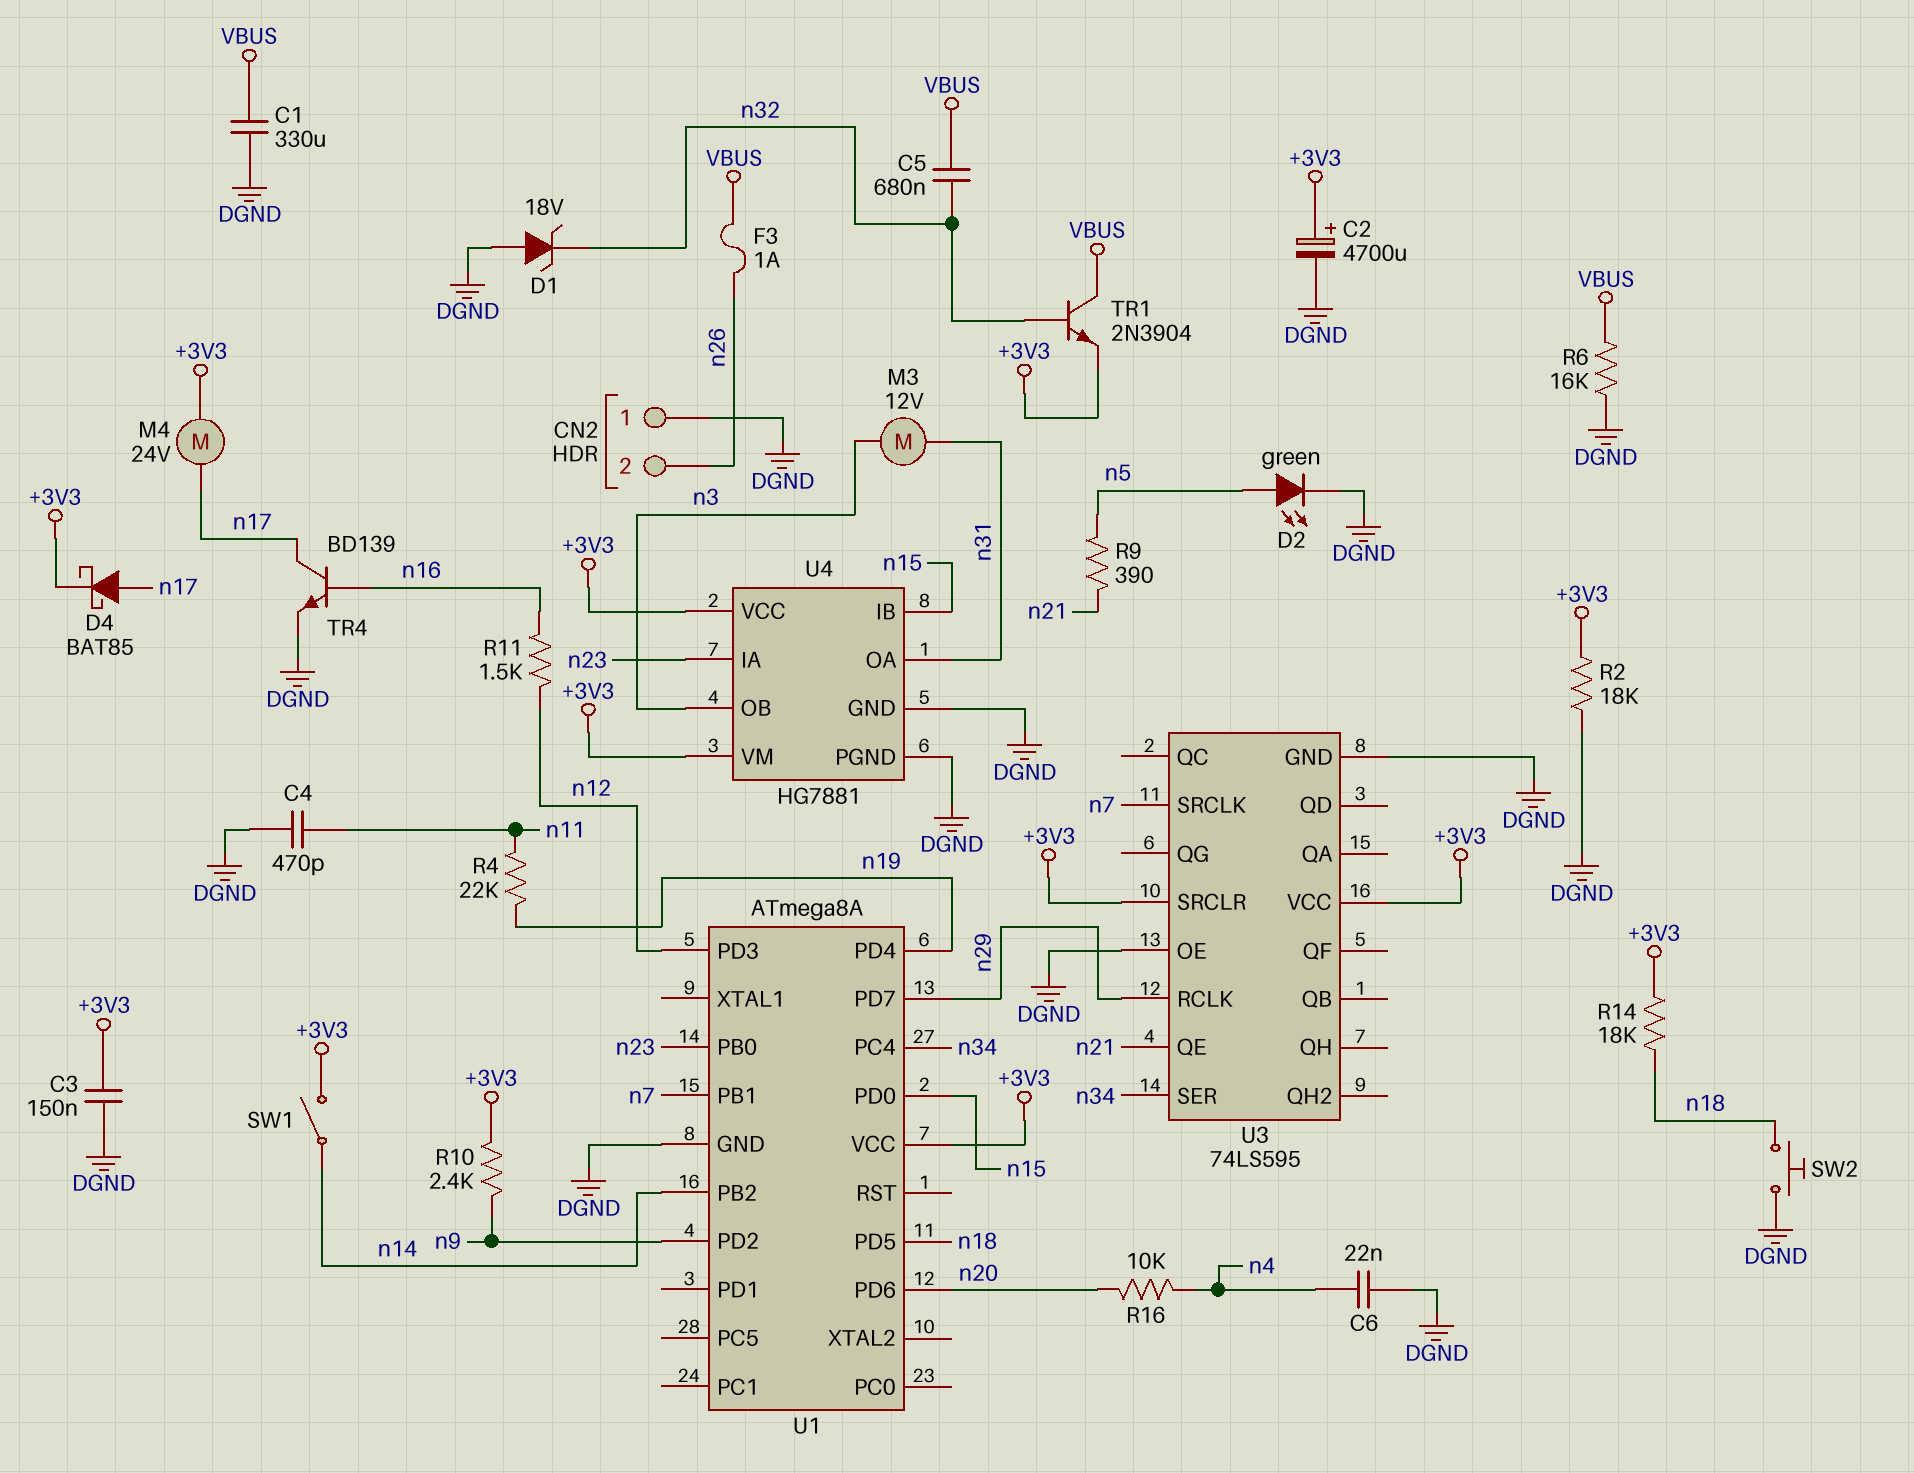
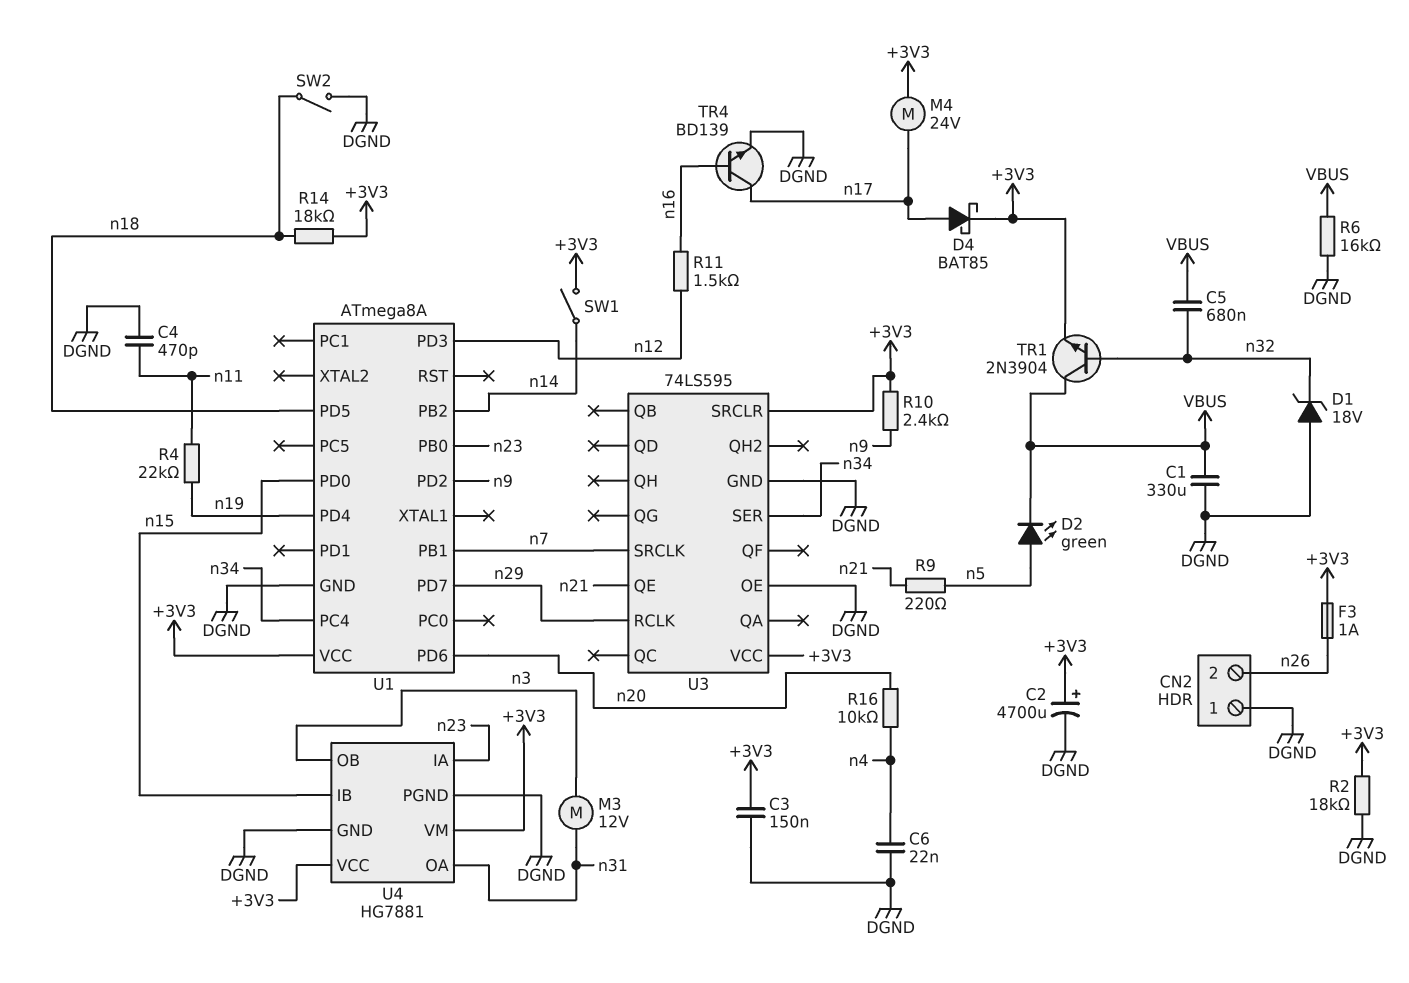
D2: LED green (A n5, K DGND) -> LED green (A n5, K VBUS)
F3: 1A (VBUS, n26) -> 1A (+3V3, n26)
R9: 390 (n5, n21) -> 220 (n5, n21)
SW2: button (DGND, n18) -> switch (DGND, n18)

